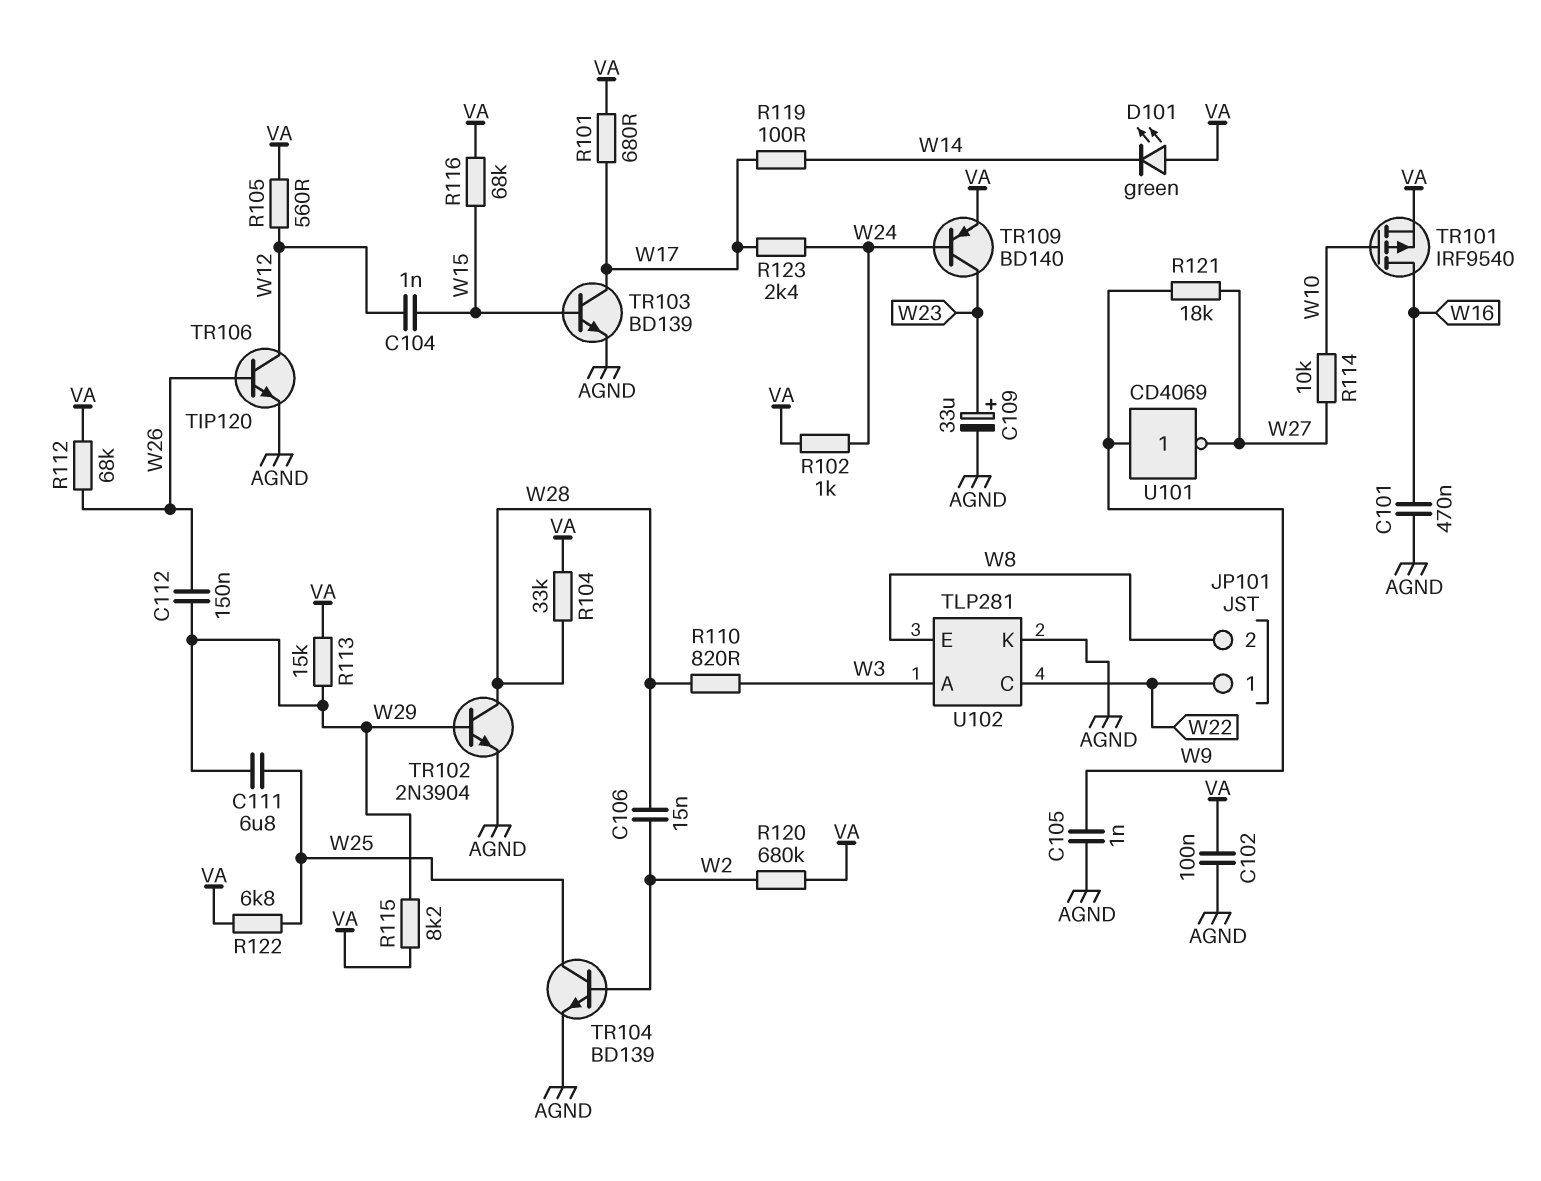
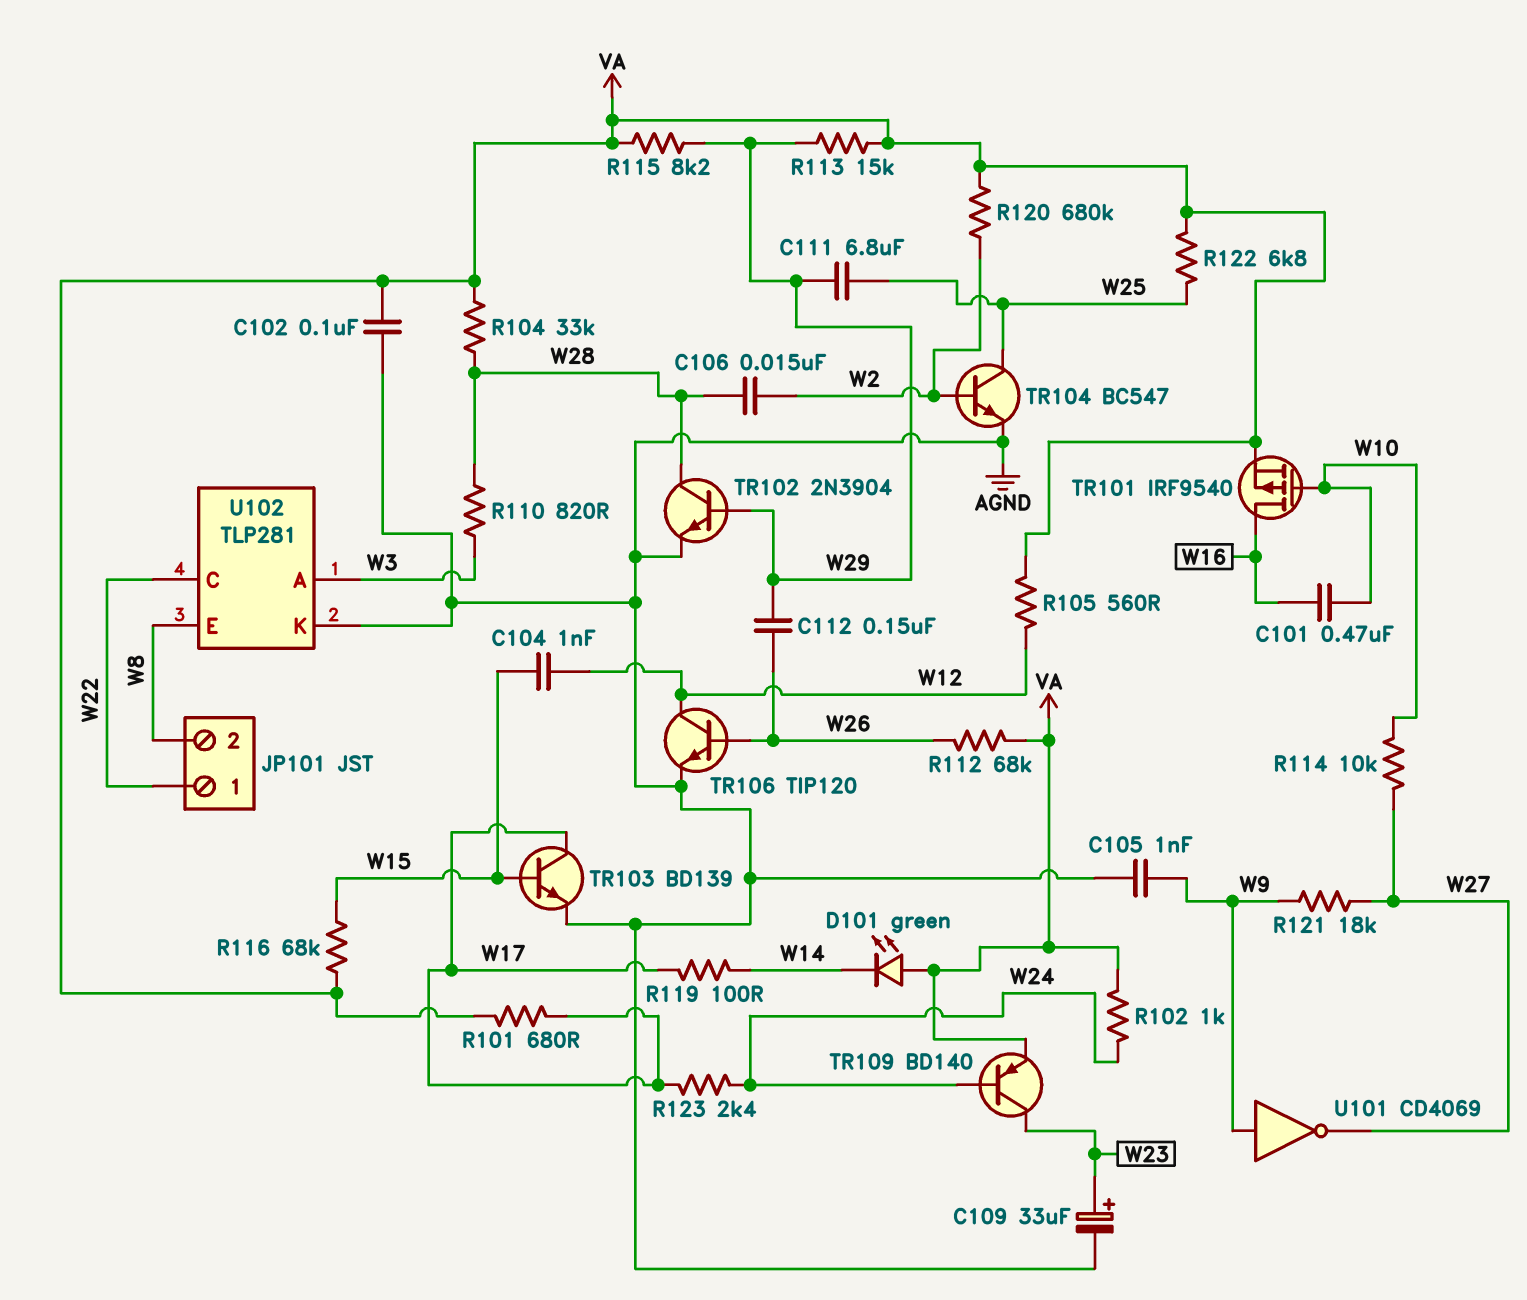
C101: 470nF (AGND, W16) -> 470nF (W10, W16)
TR104: NPN BD139 (B W2, C W25, E AGND) -> NPN BC547 (B W2, C W25, E AGND)

